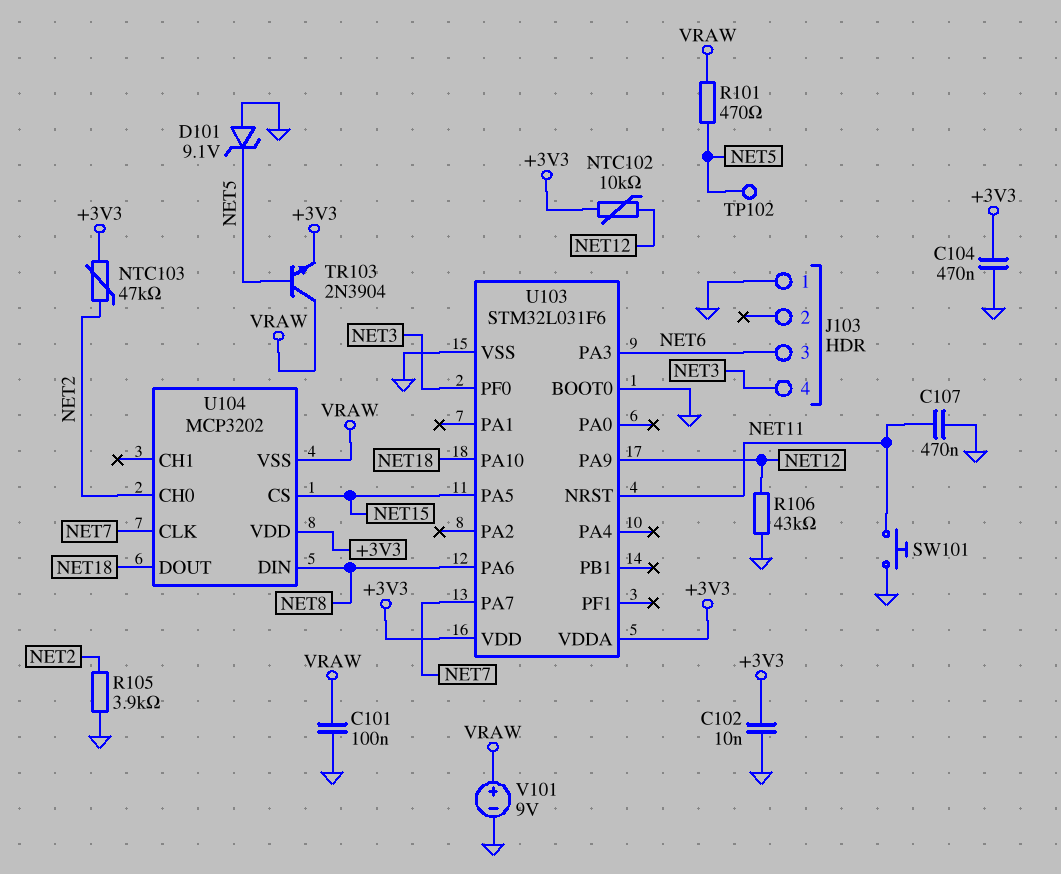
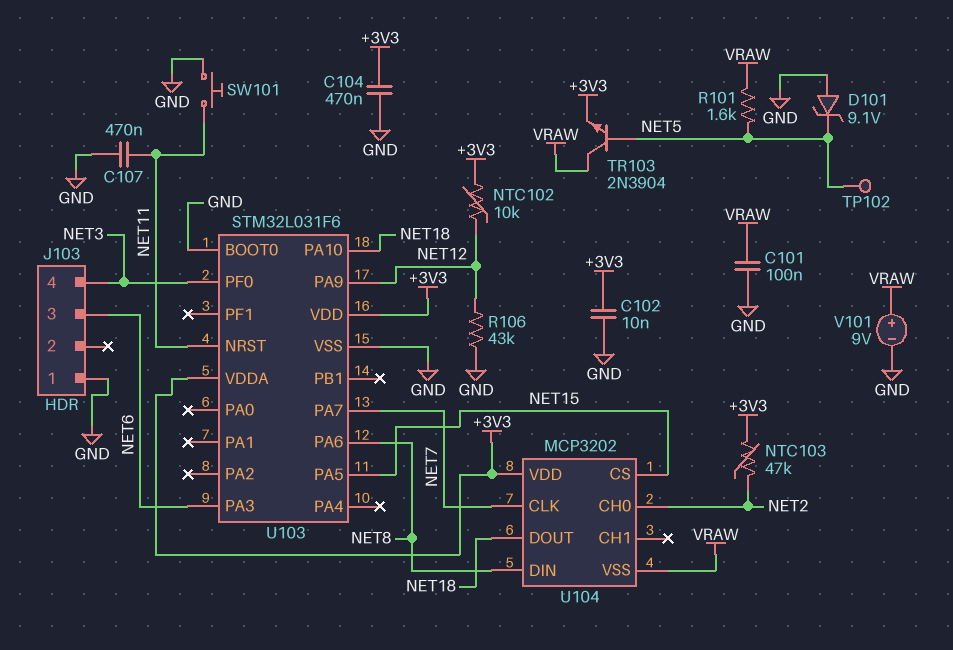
R101: 470 (NET5, VRAW) -> 1.6k (NET5, VRAW)
R105: 3.9k (GND, NET2) -> none

